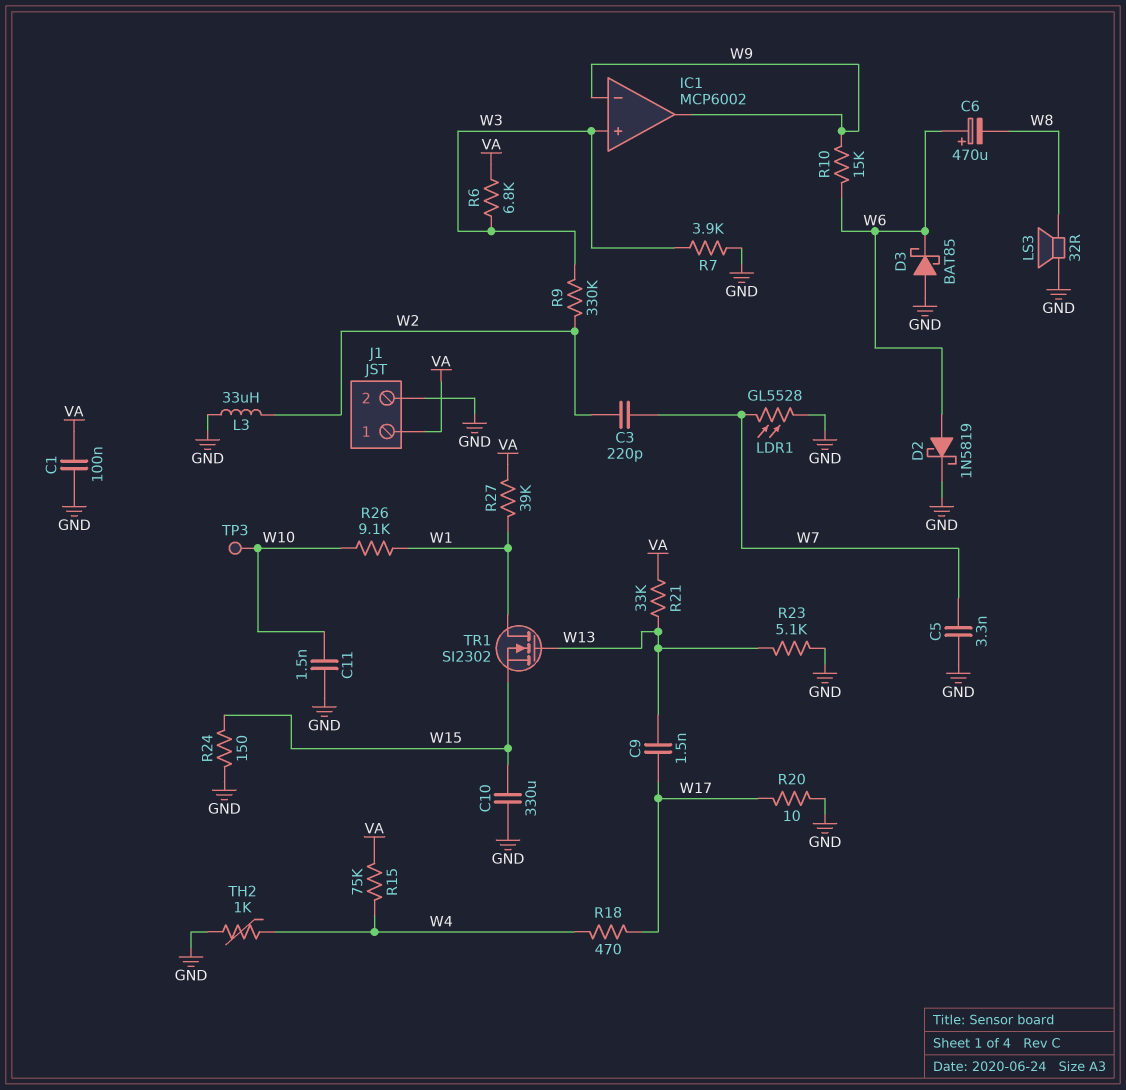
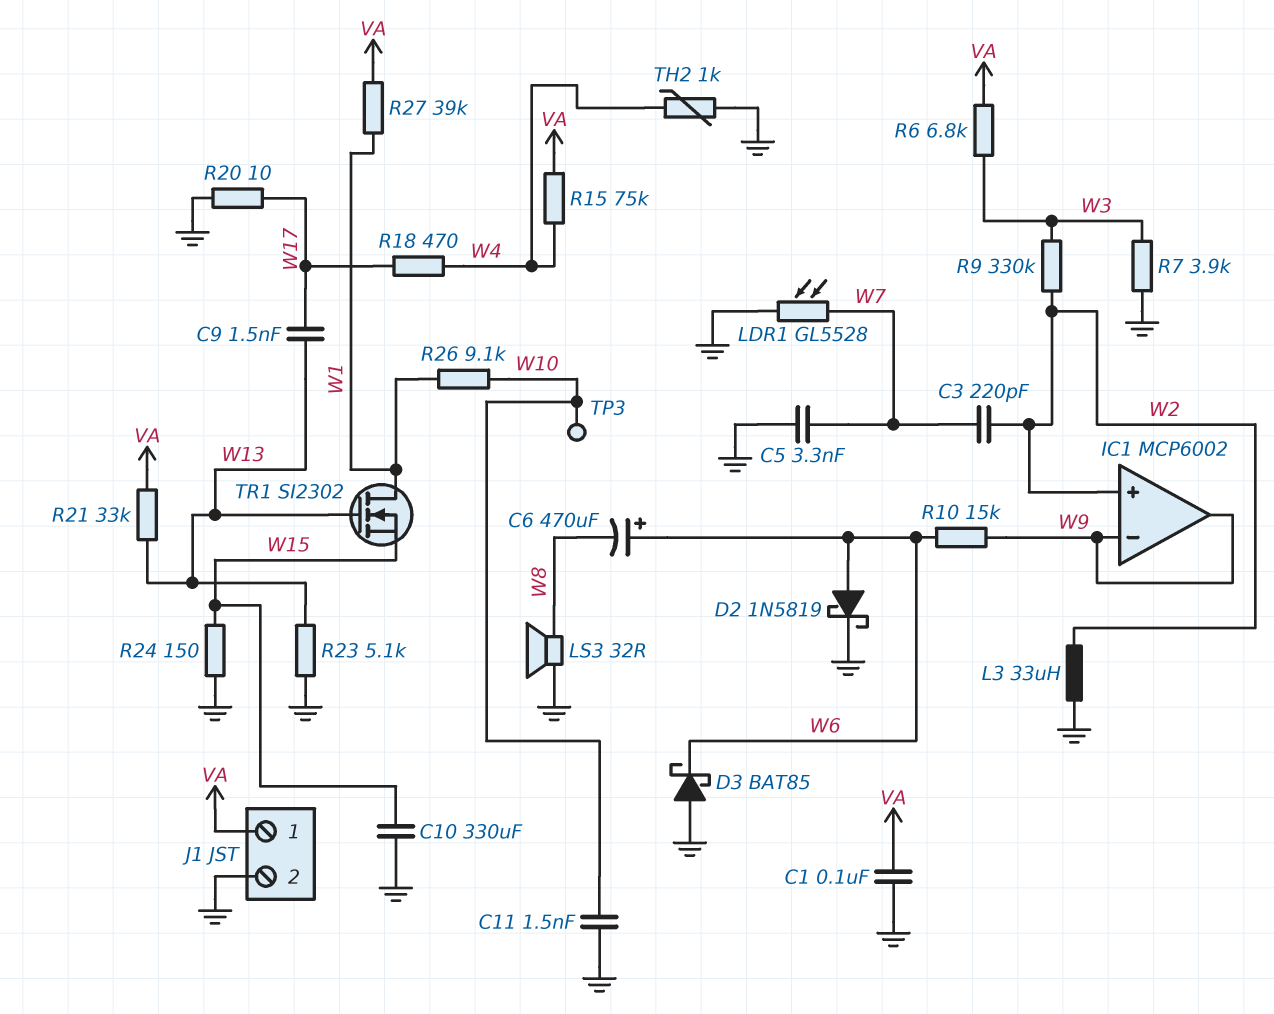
IC1 pin in+: W3 -> W2

